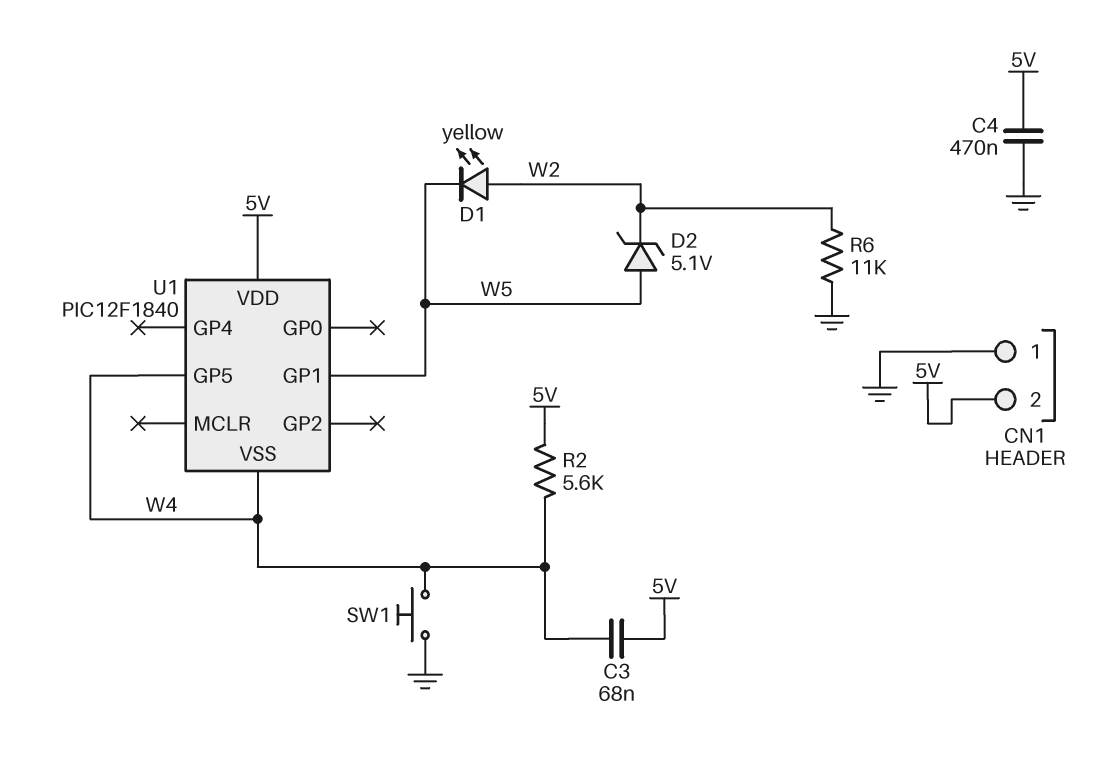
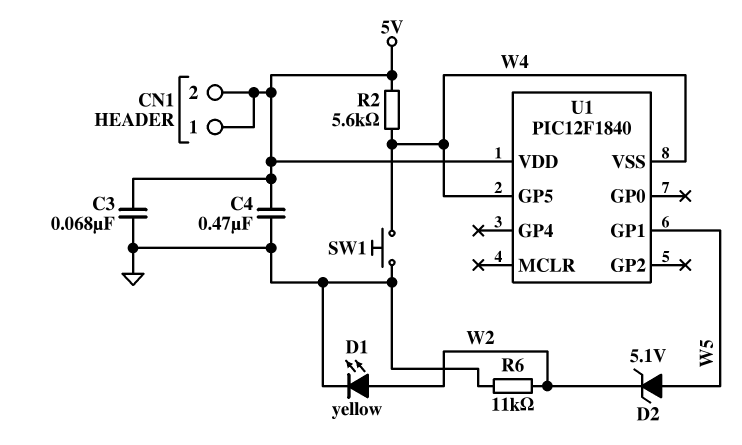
C3: 68nF (5V, W4) -> 68nF (5V, GND)
CN1 pin 1: GND -> 5V
D1: LED yellow (A W2, K W5) -> LED yellow (A W2, K GND)

